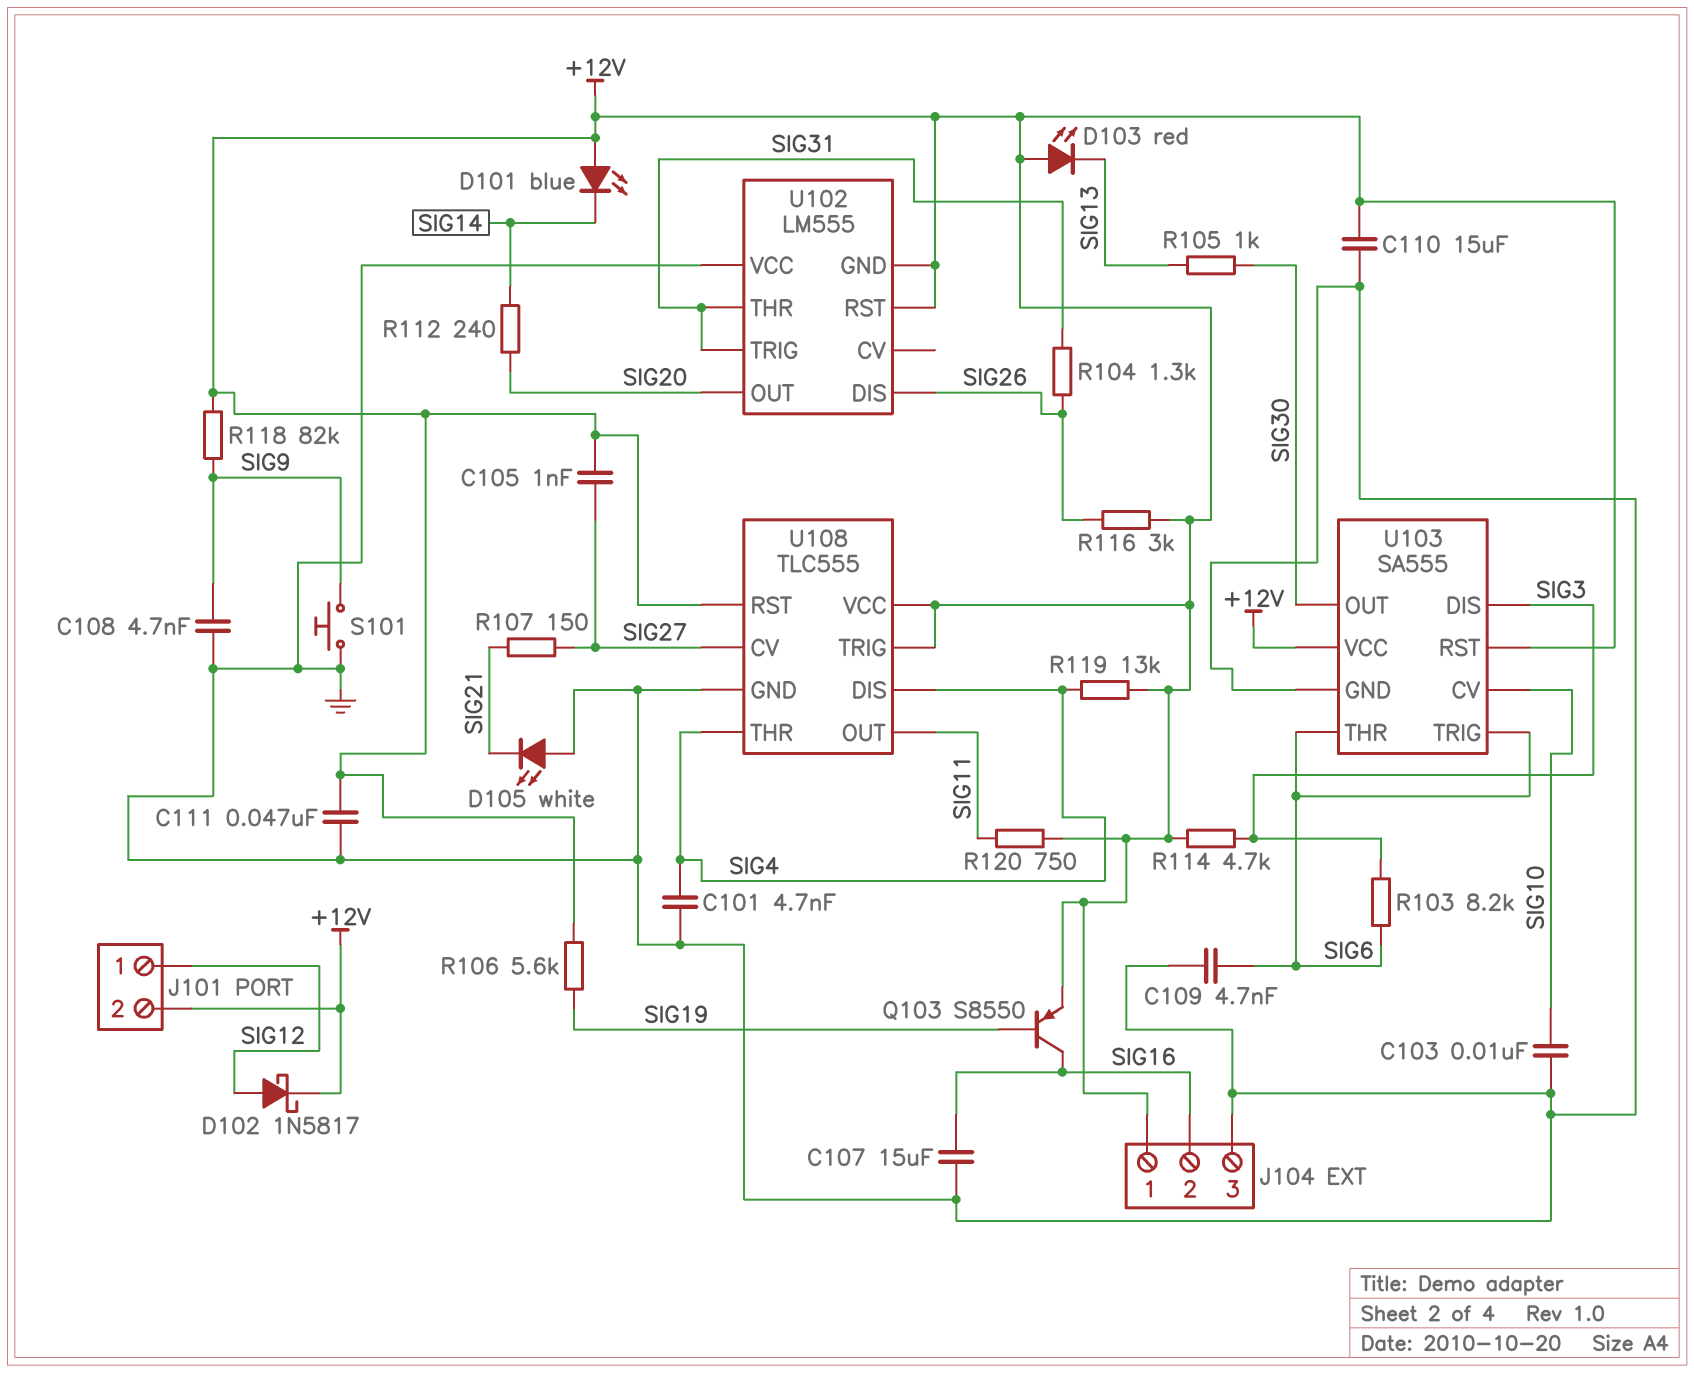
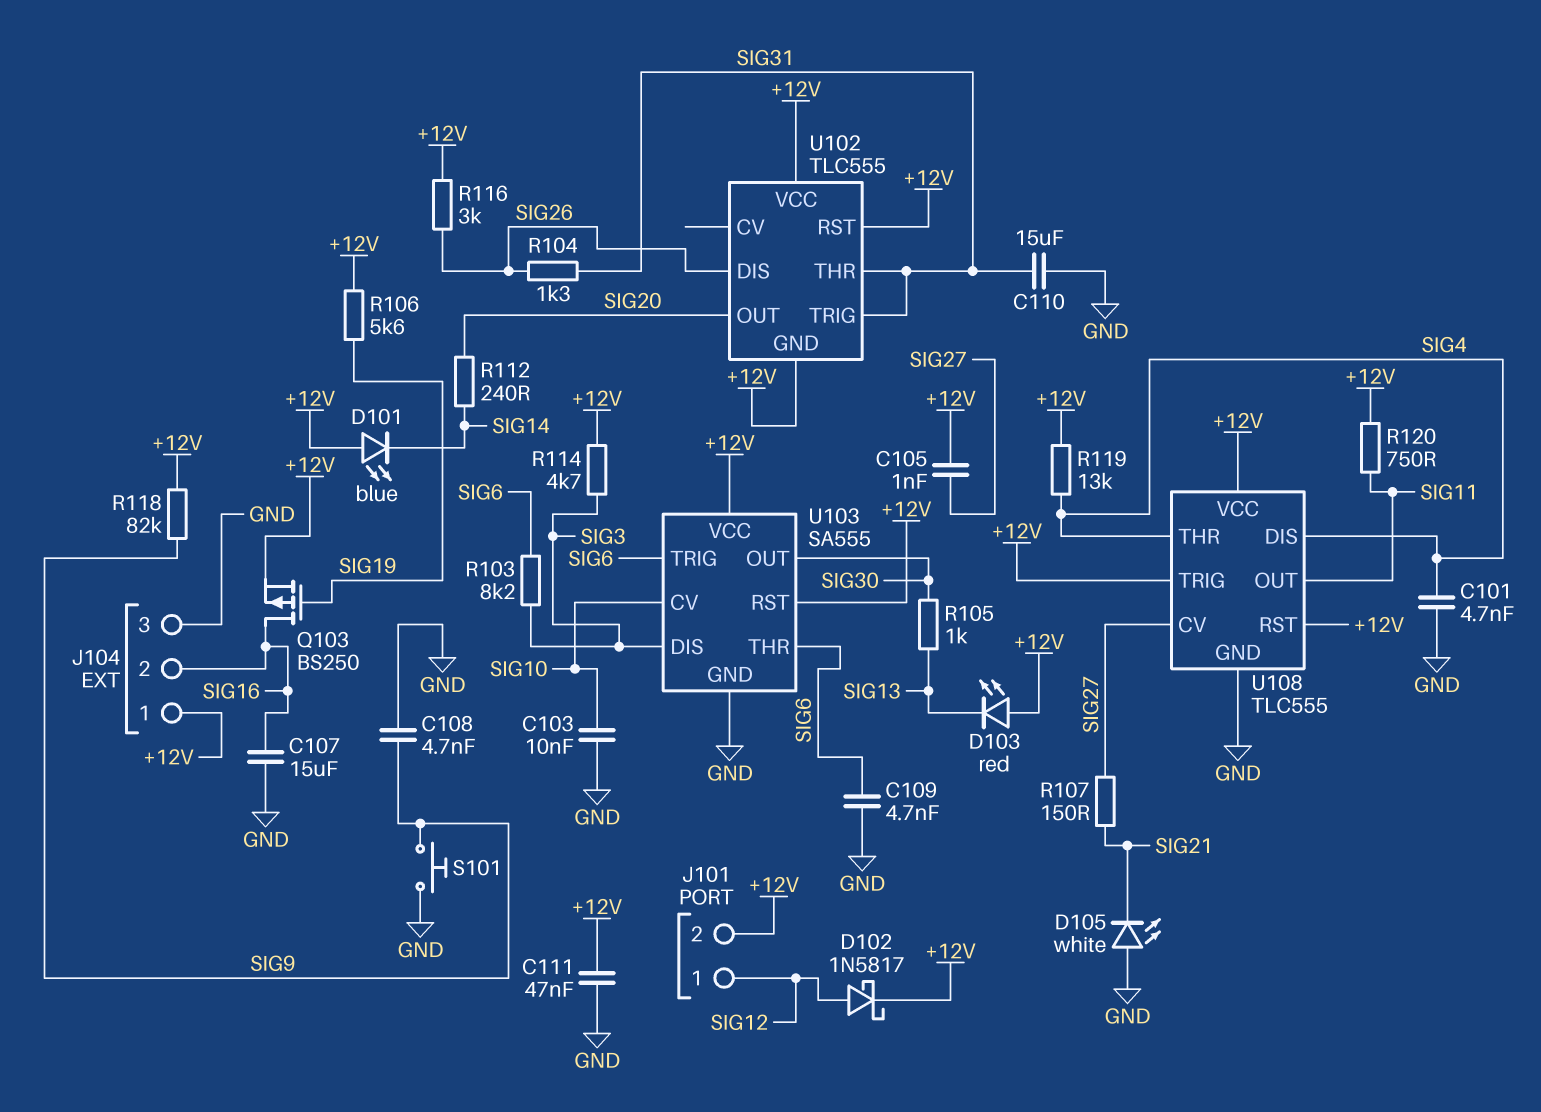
C110: 15uF (+12V, GND) -> 15uF (GND, SIG31)
Q103: PNP S8550 (B SIG19, C SIG16, E +12V) -> PMOS BS250 (G SIG19, D SIG16, S +12V)
U102: LM555 -> TLC555
U102 pin VCC: GND -> +12V

